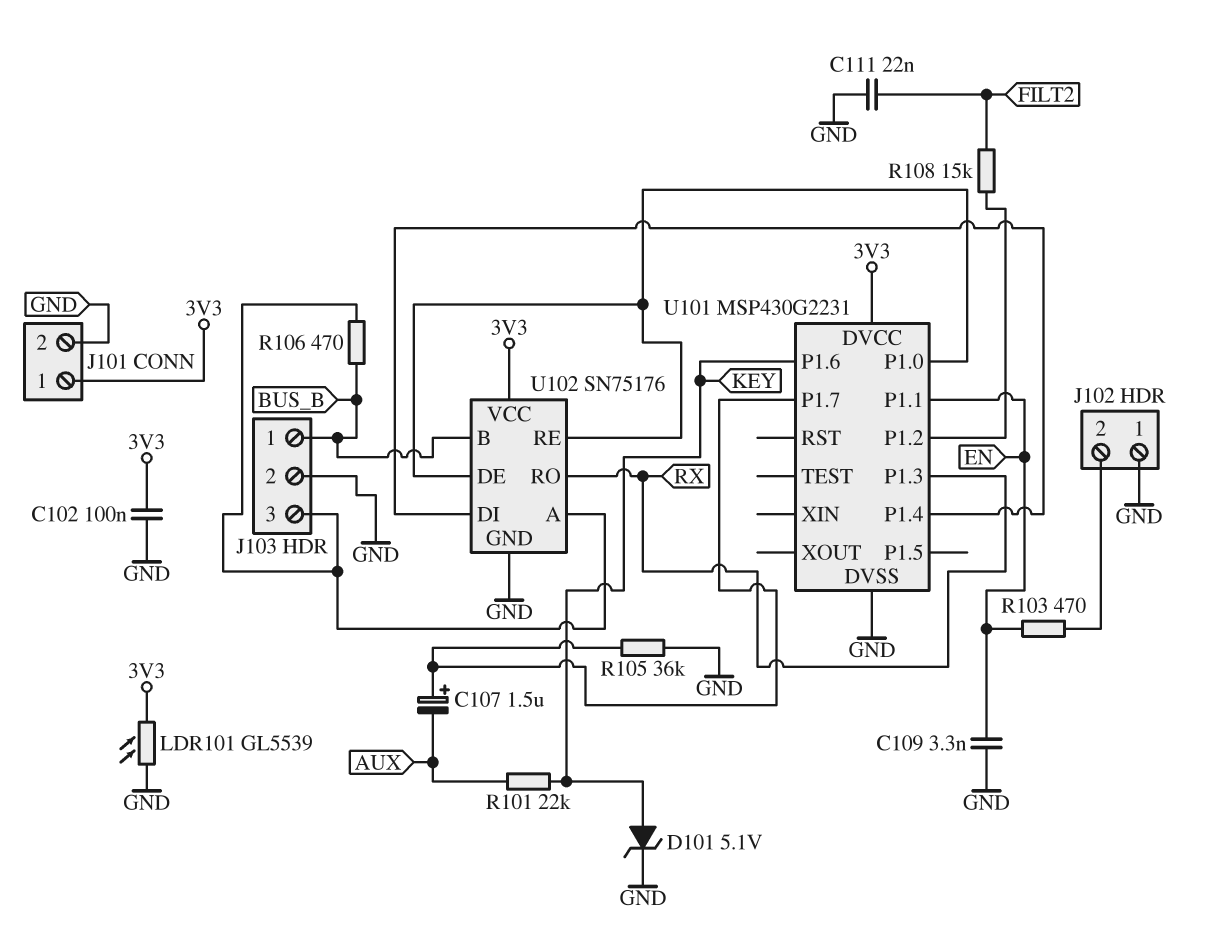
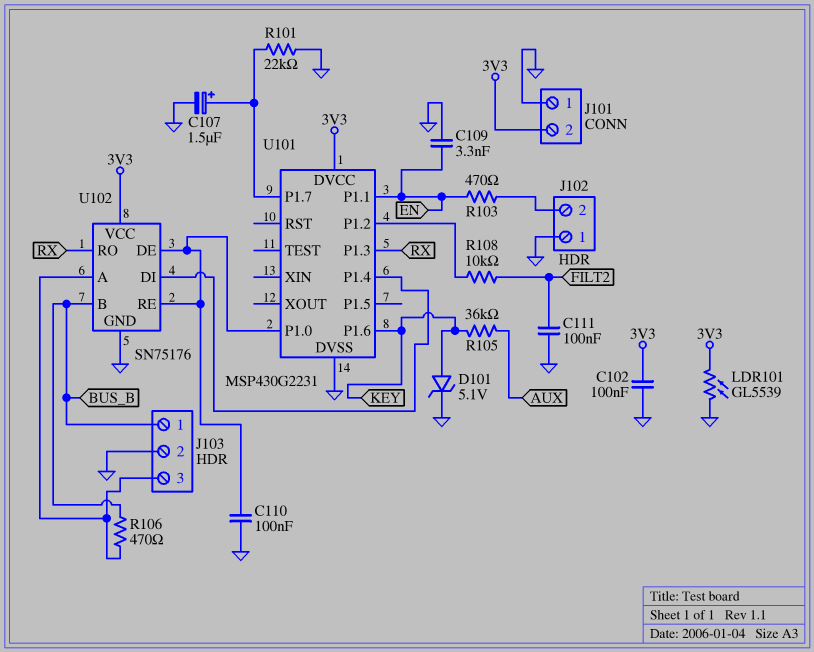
C107: 1.5uF (plus U101/P1.7, minus AUX) -> 1.5uF (plus U101/P1.7, minus GND)
C110: none -> 100nF (GND, U101/P1.0)
C111: 22nF (FILT2, GND) -> 100nF (FILT2, GND)
J101 pin 1: 3V3 -> GND
J101 pin 2: GND -> 3V3
R101: 22k (AUX, KEY) -> 22k (GND, U101/P1.7)
R105: 36k (GND, U101/P1.7) -> 36k (AUX, KEY)
R108: 15k (FILT2, U101/P1.2) -> 10k (FILT2, U101/P1.2)

